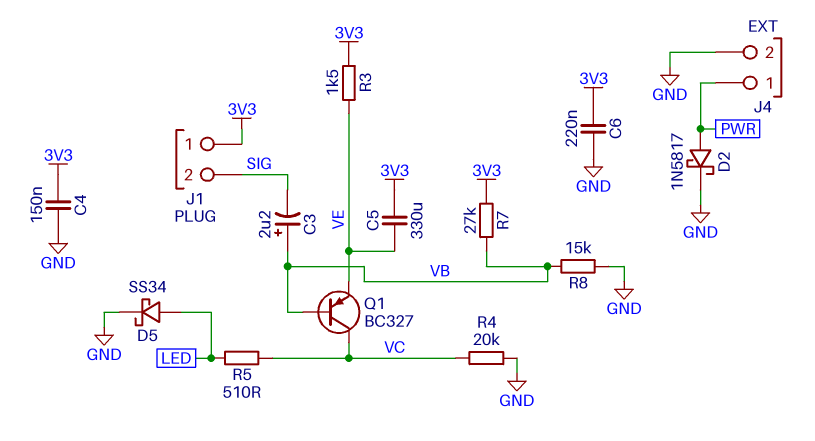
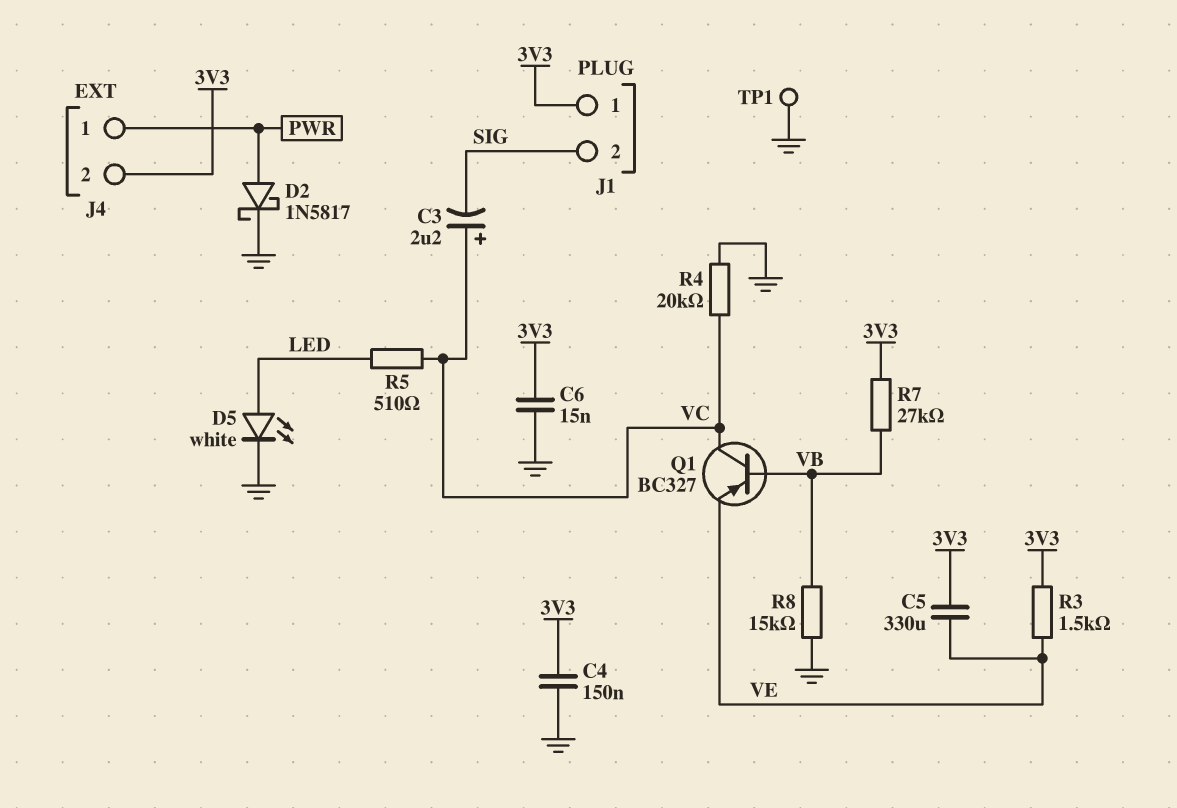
C3: 2.2uF (plus VB, minus SIG) -> 2.2uF (plus VC, minus SIG)
C6: 220nF (3V3, GND) -> 15nF (3V3, GND)
D5: schottky SS34 (A LED, K GND) -> LED white (A LED, K GND)
J4 pin 2: GND -> 3V3
TP1: none -> test point (GND)

